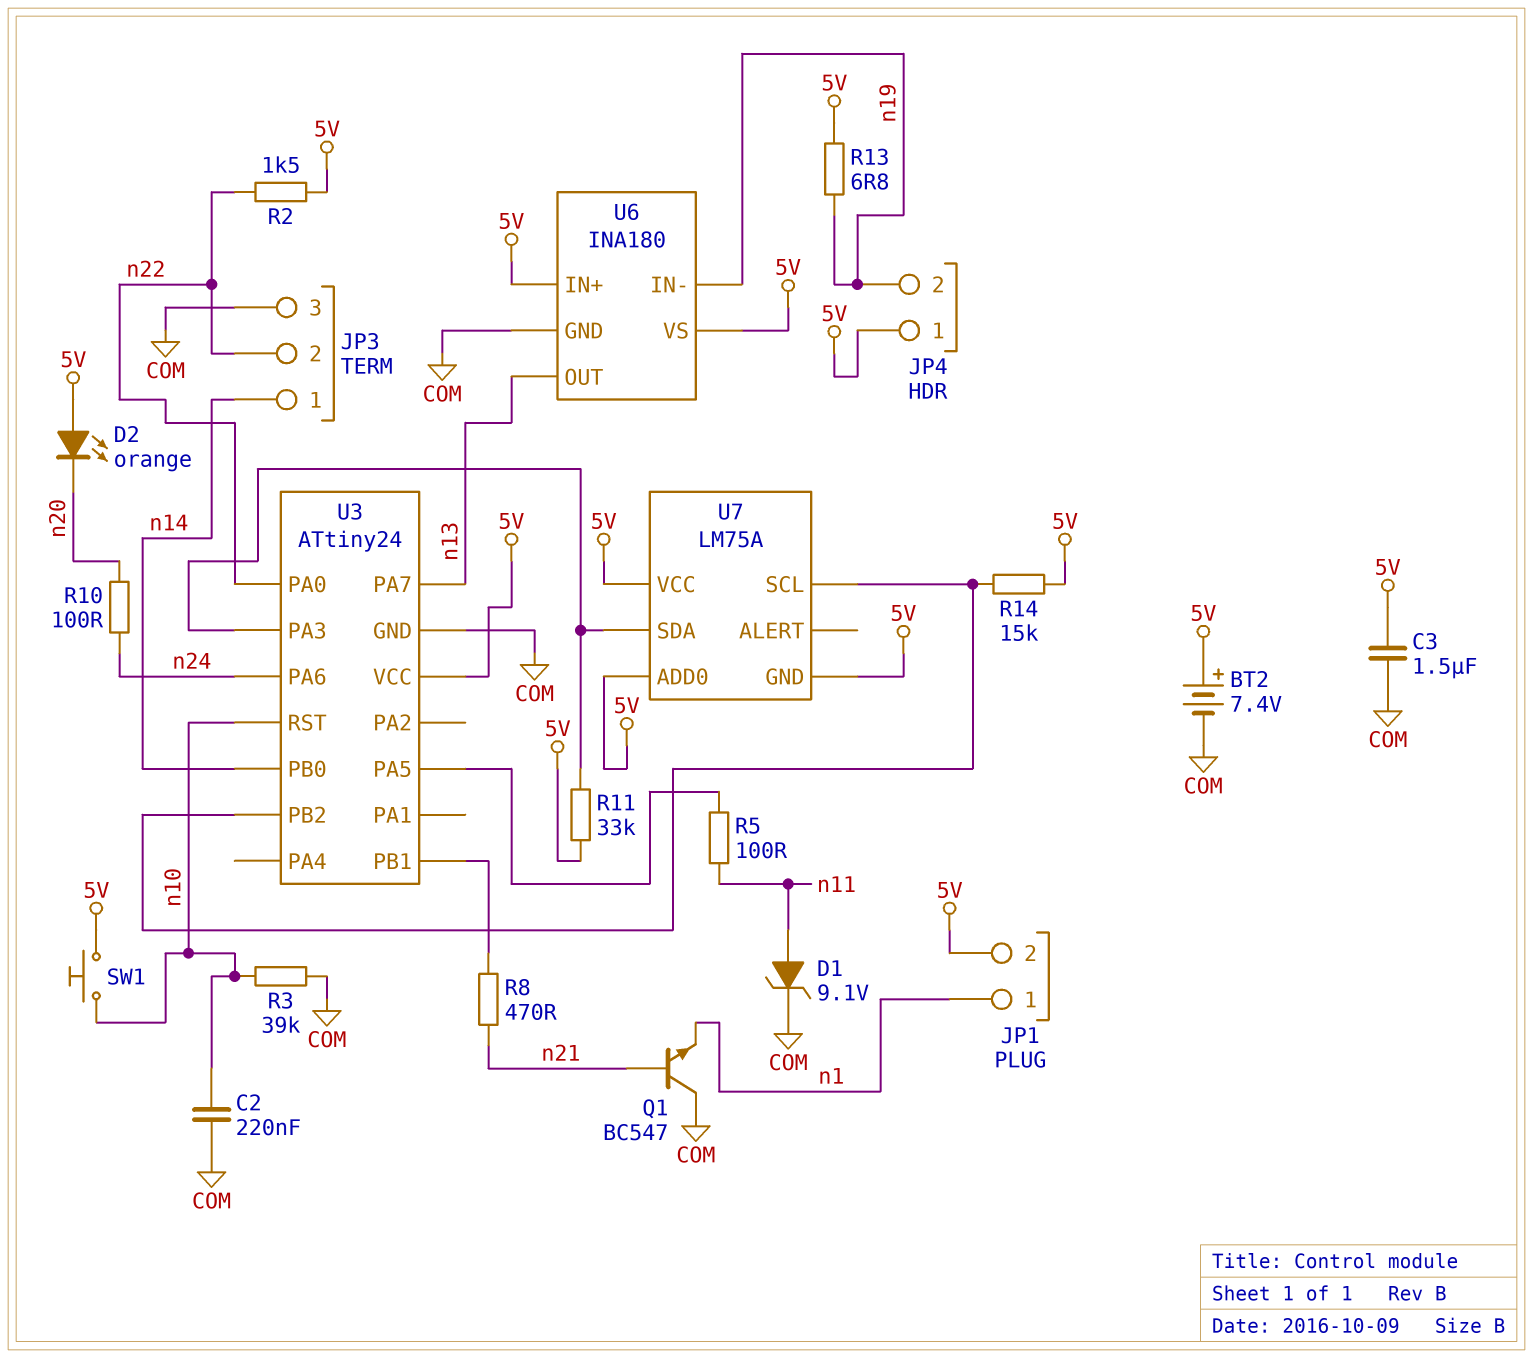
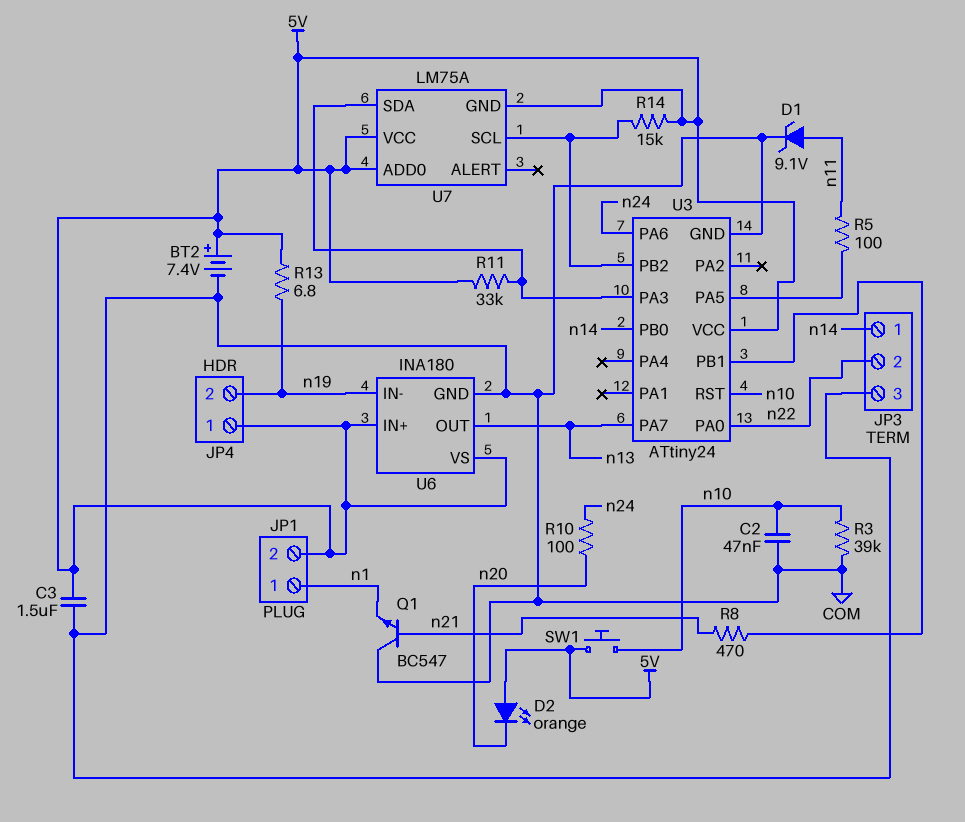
C2: 220nF (COM, n10) -> 47nF (COM, n10)
R2: 1.5k (5V, n22) -> none

